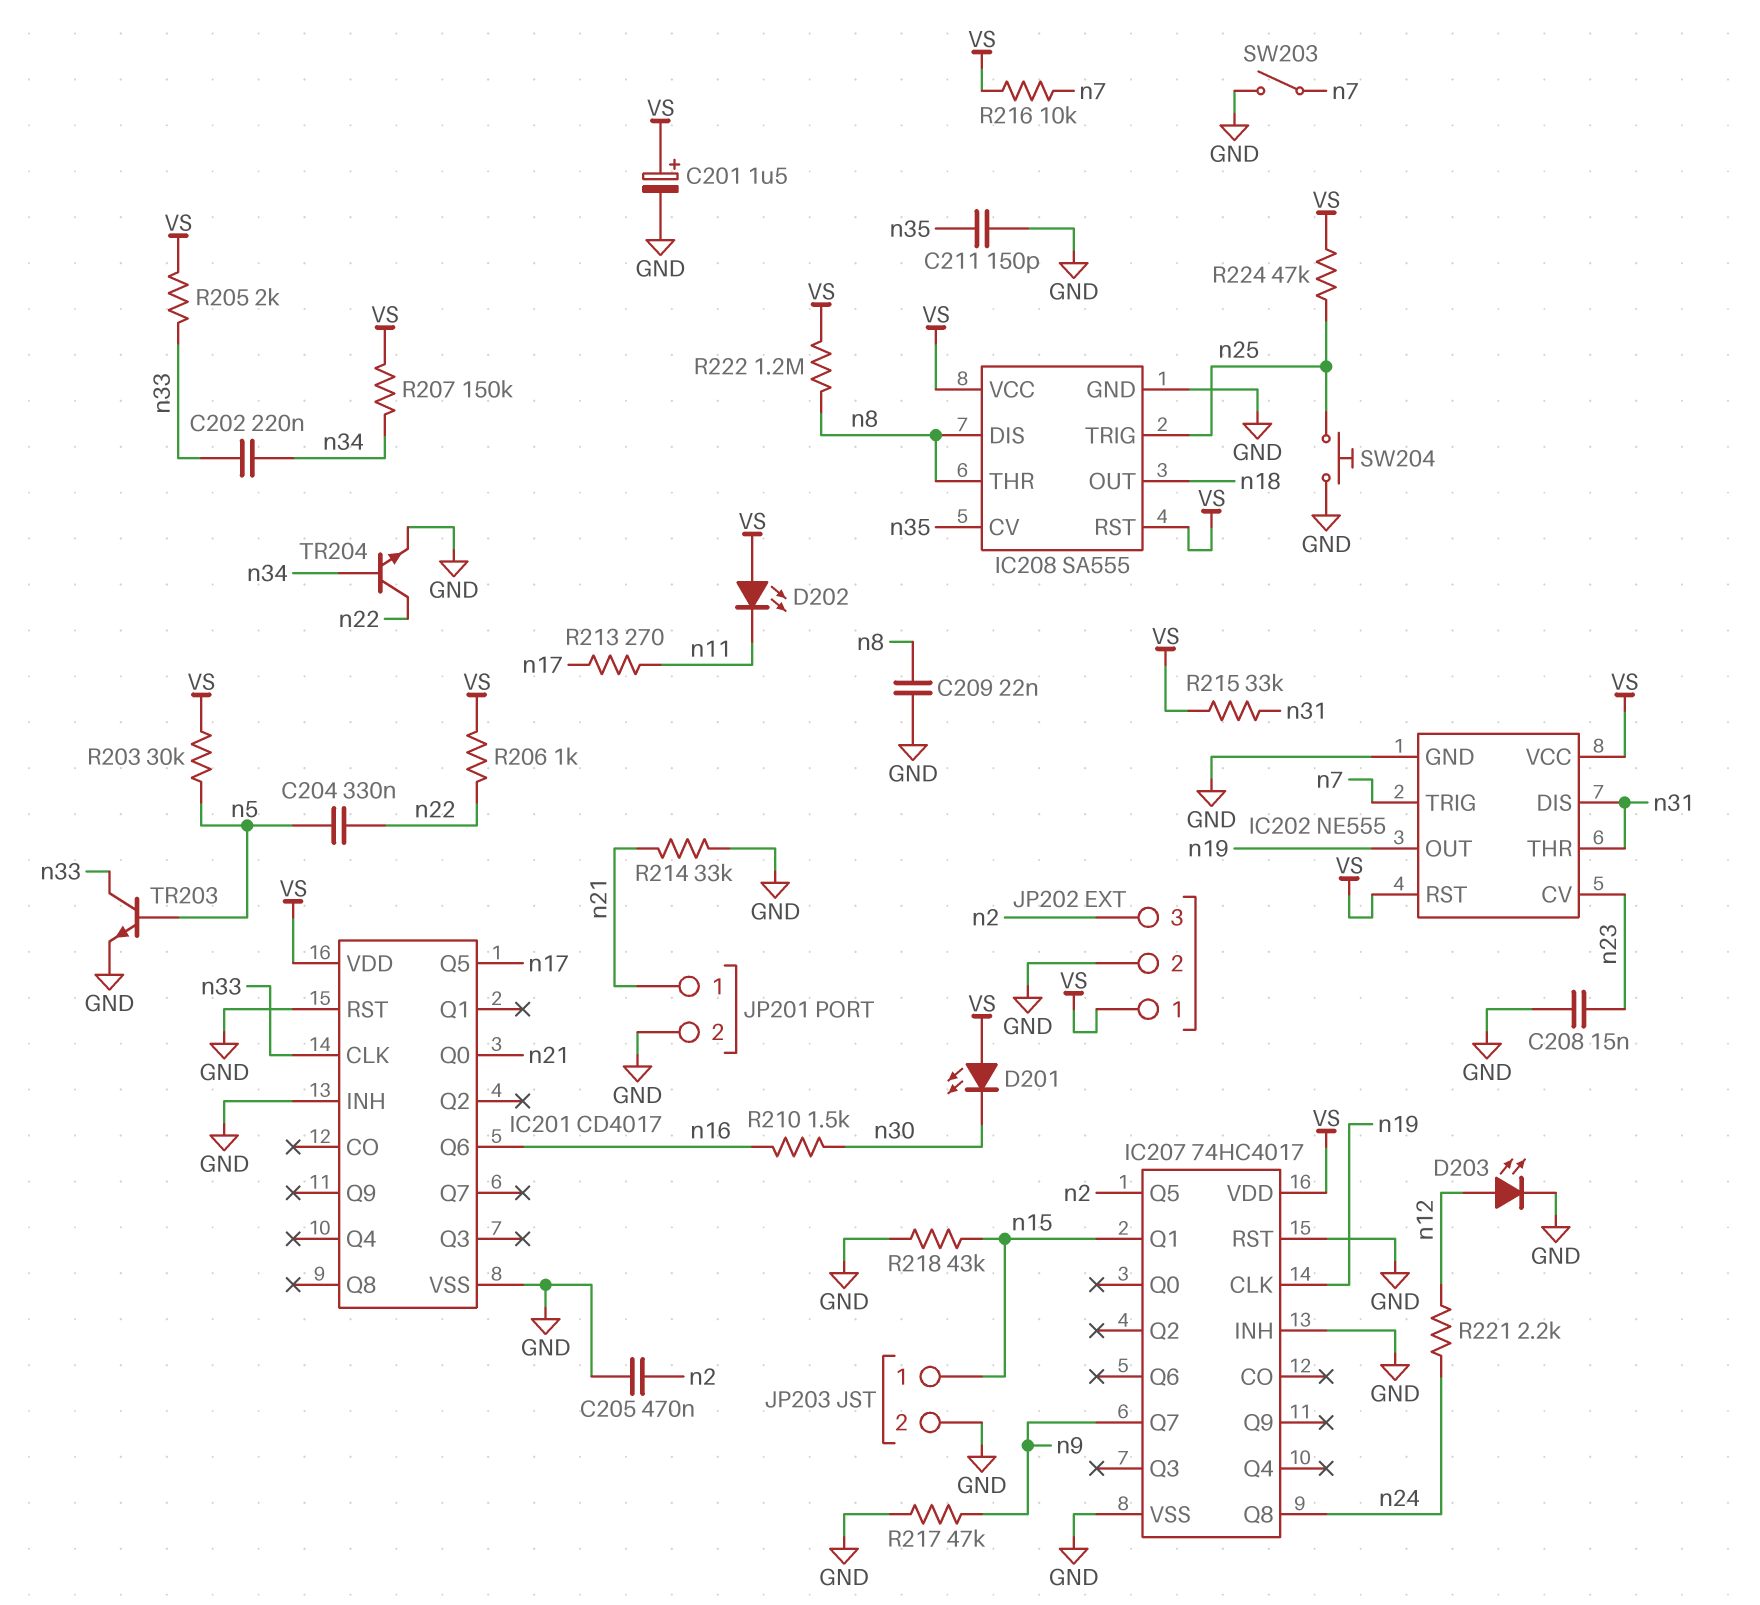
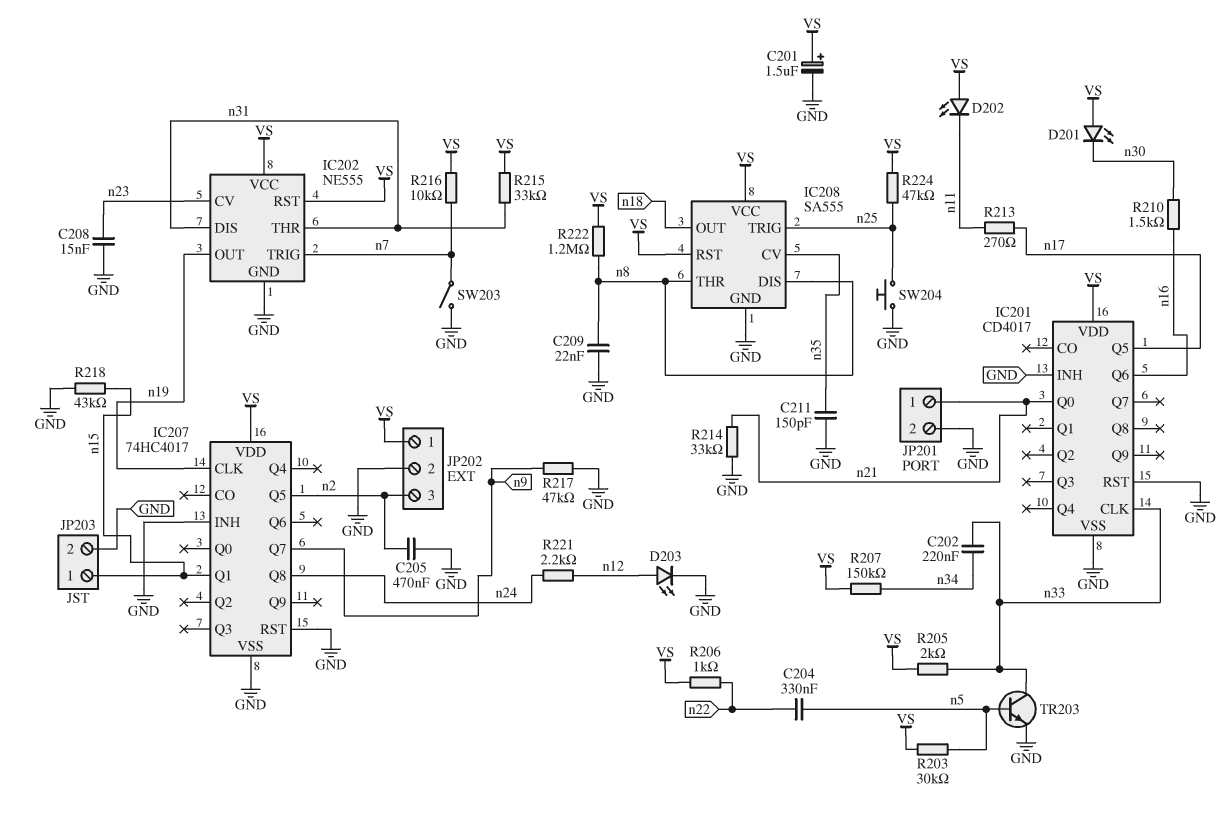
TR204: NPN (B n34, C n22, E GND) -> none

